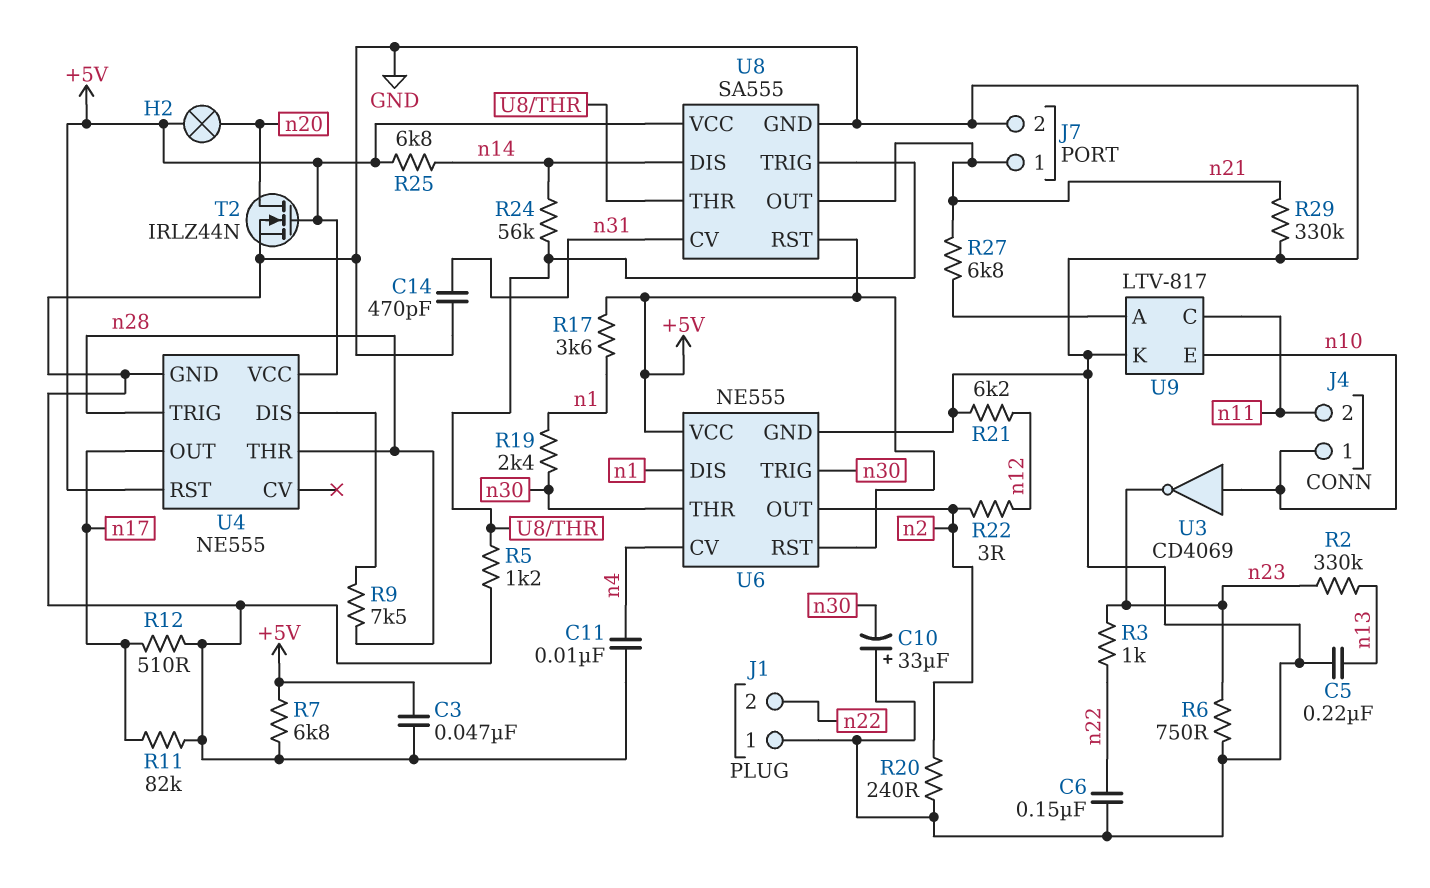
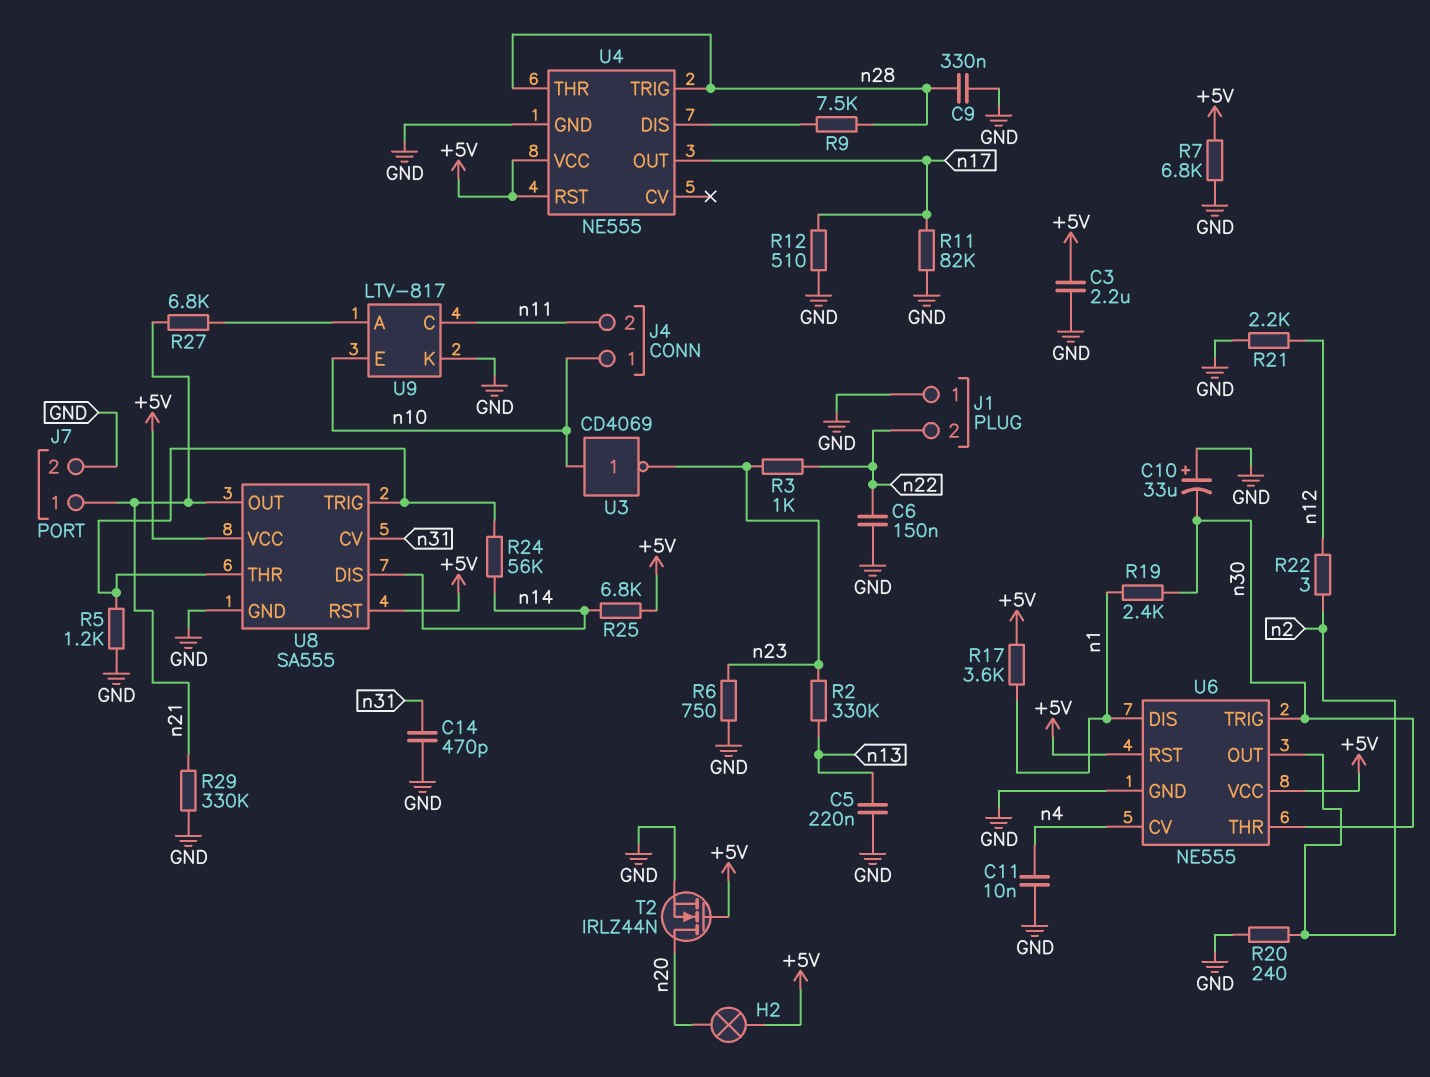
C3: 47nF (+5V, GND) -> 2.2uF (+5V, GND)
C9: none -> 330nF (GND, n28)
R21: 6.2k (GND, n12) -> 2.2k (GND, n12)

